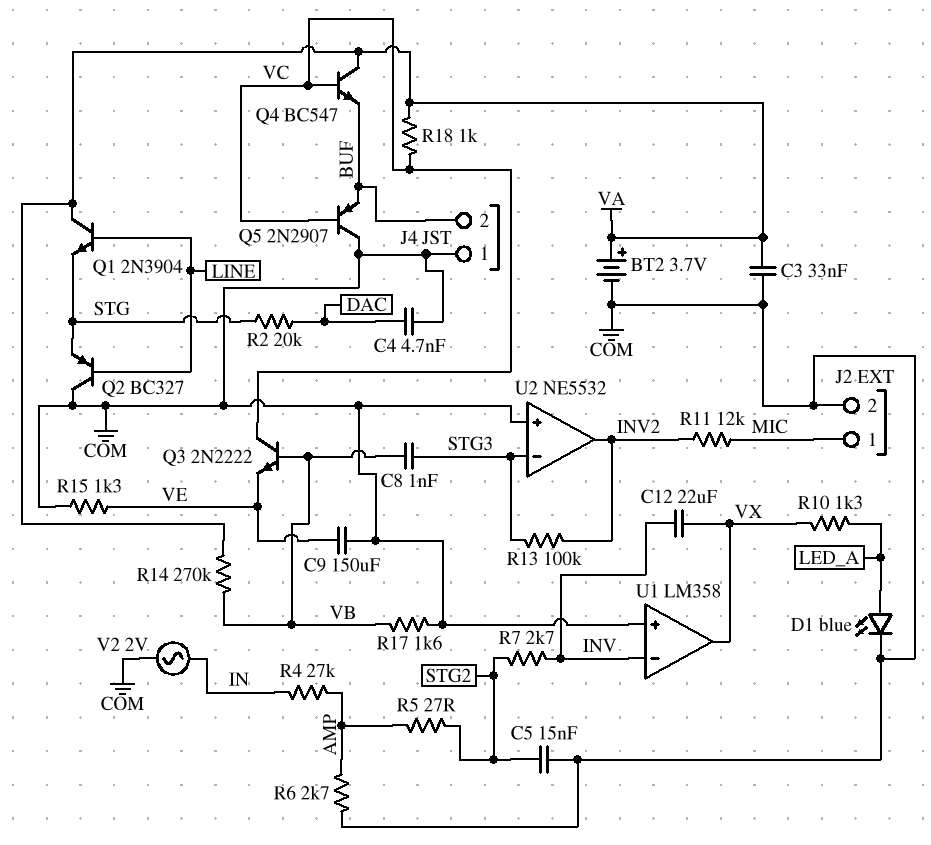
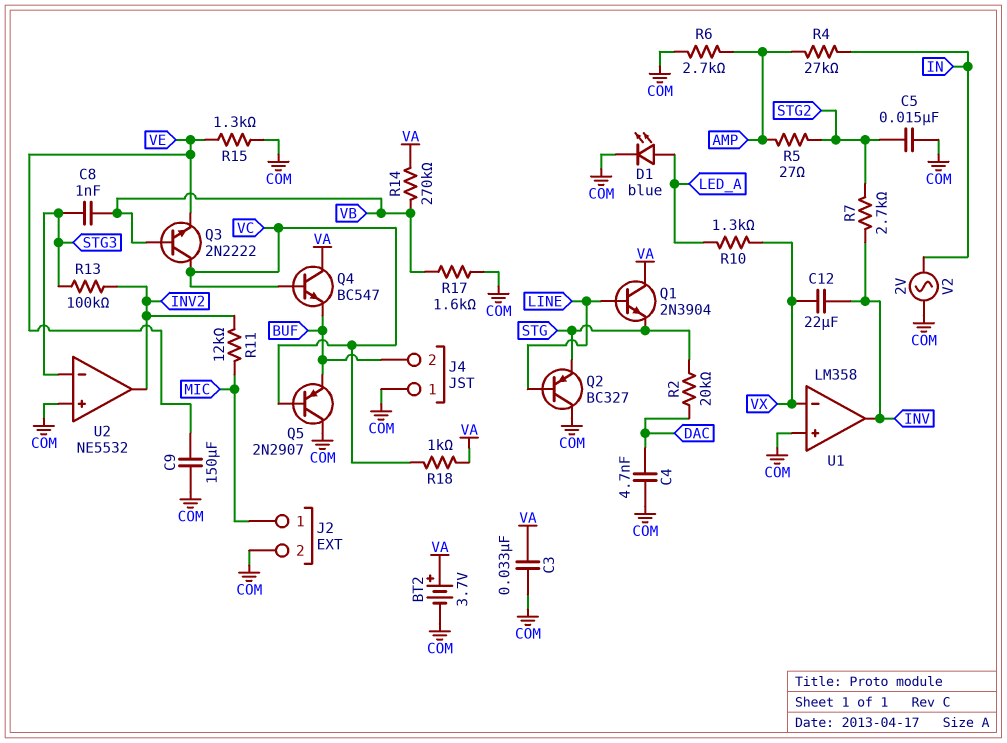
U1 pin in-: INV -> VX
U1 pin out: VX -> INV

